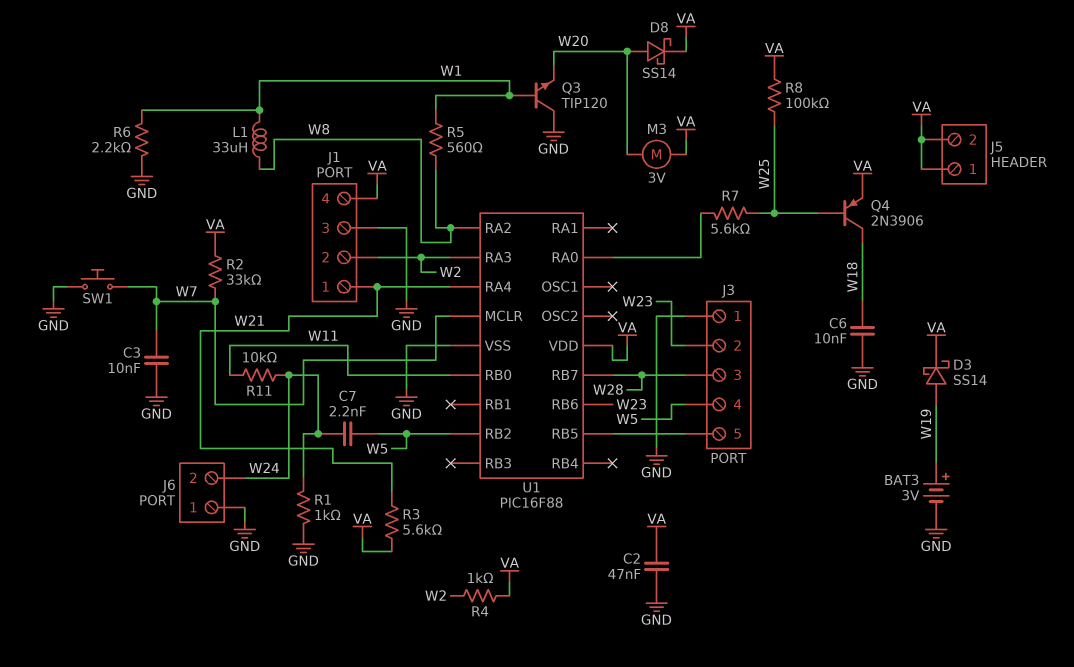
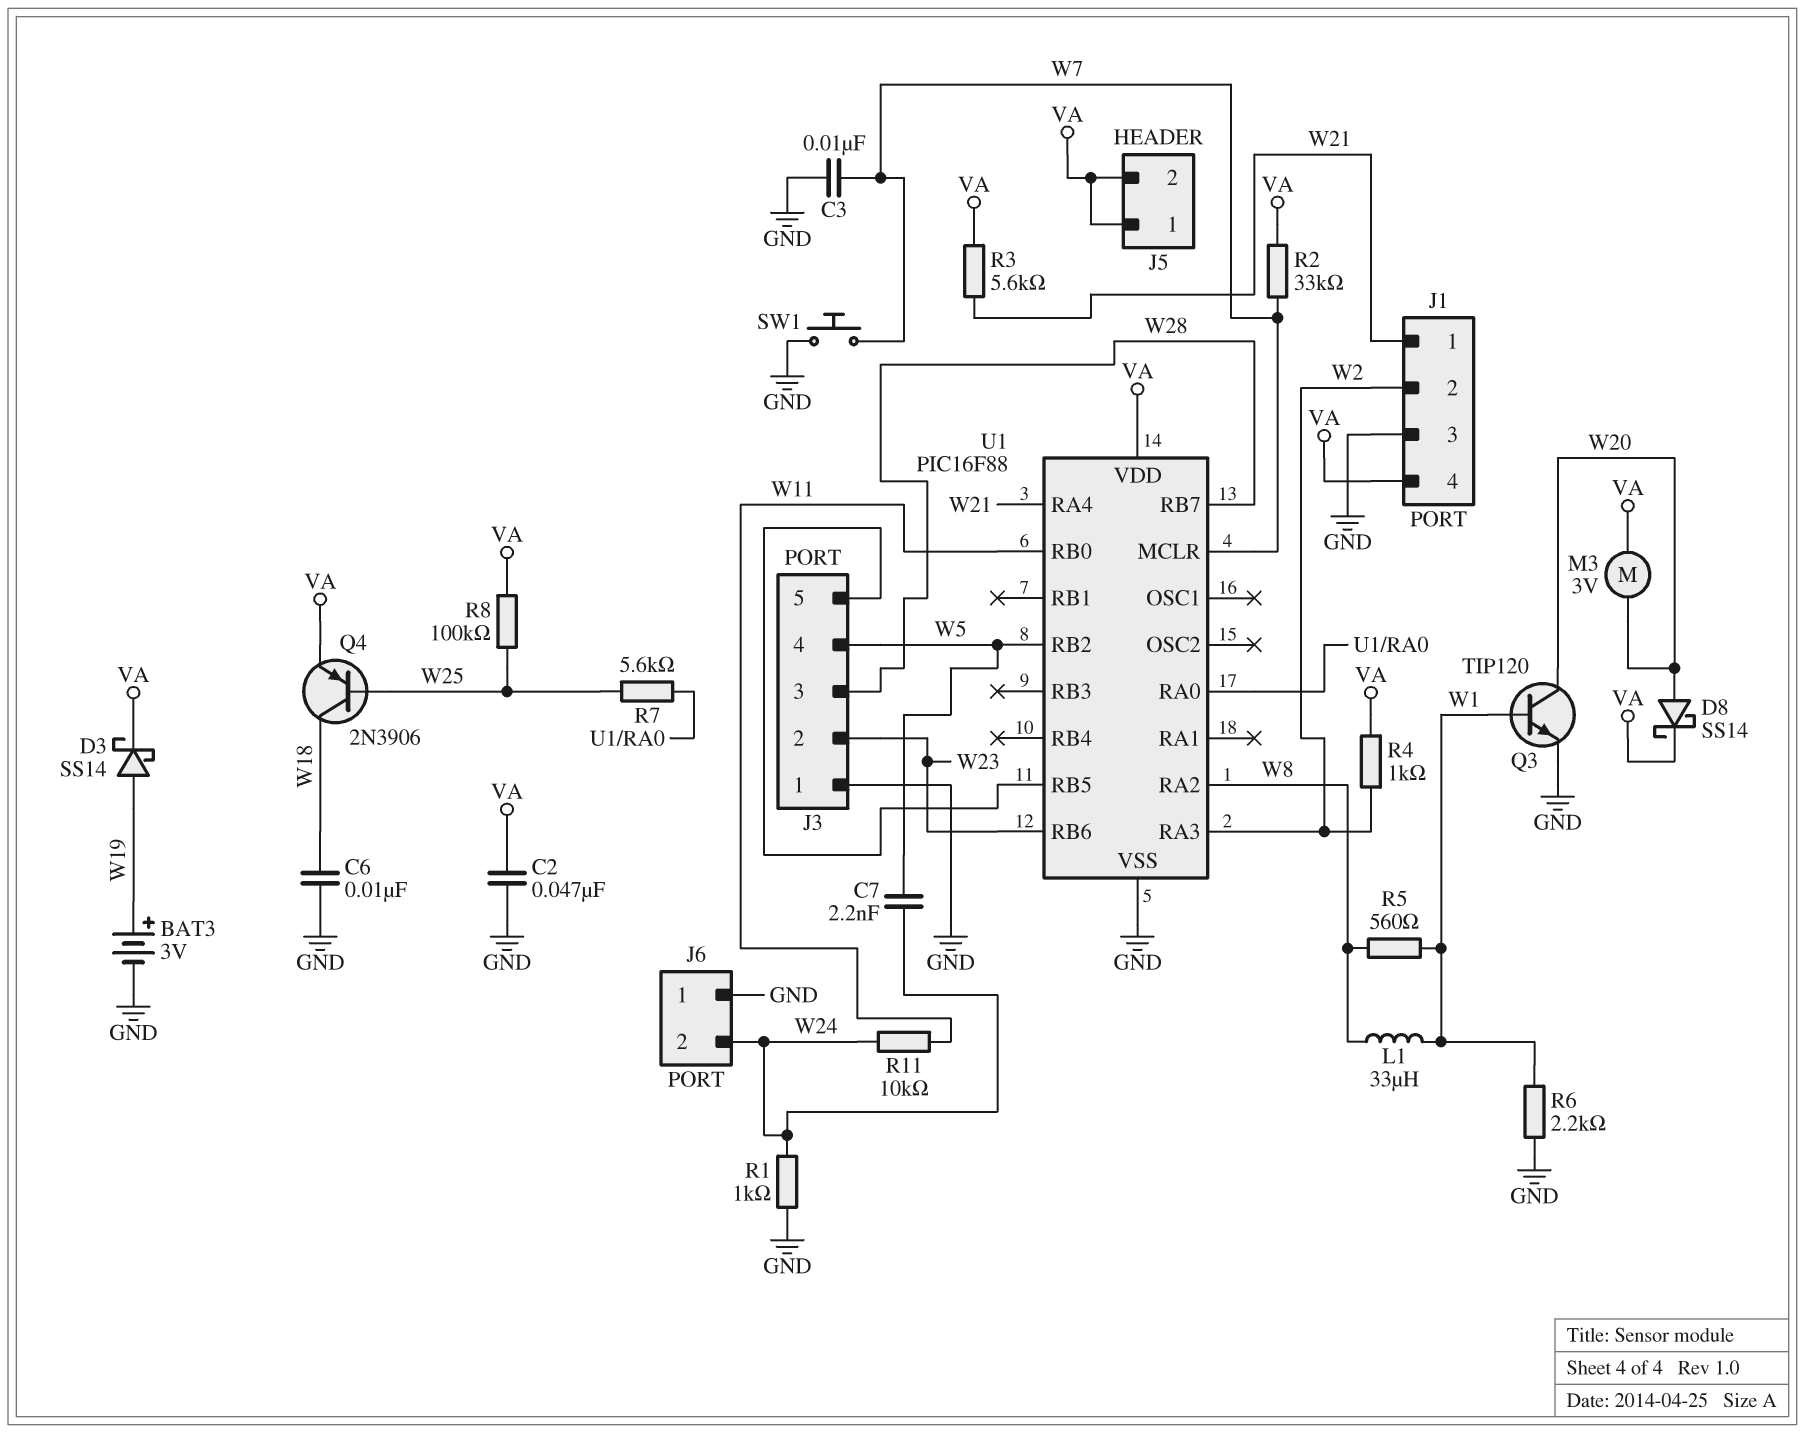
Q3: NPN TIP120 (B W1, C GND, E W20) -> NPN TIP120 (B W1, C W20, E GND)

